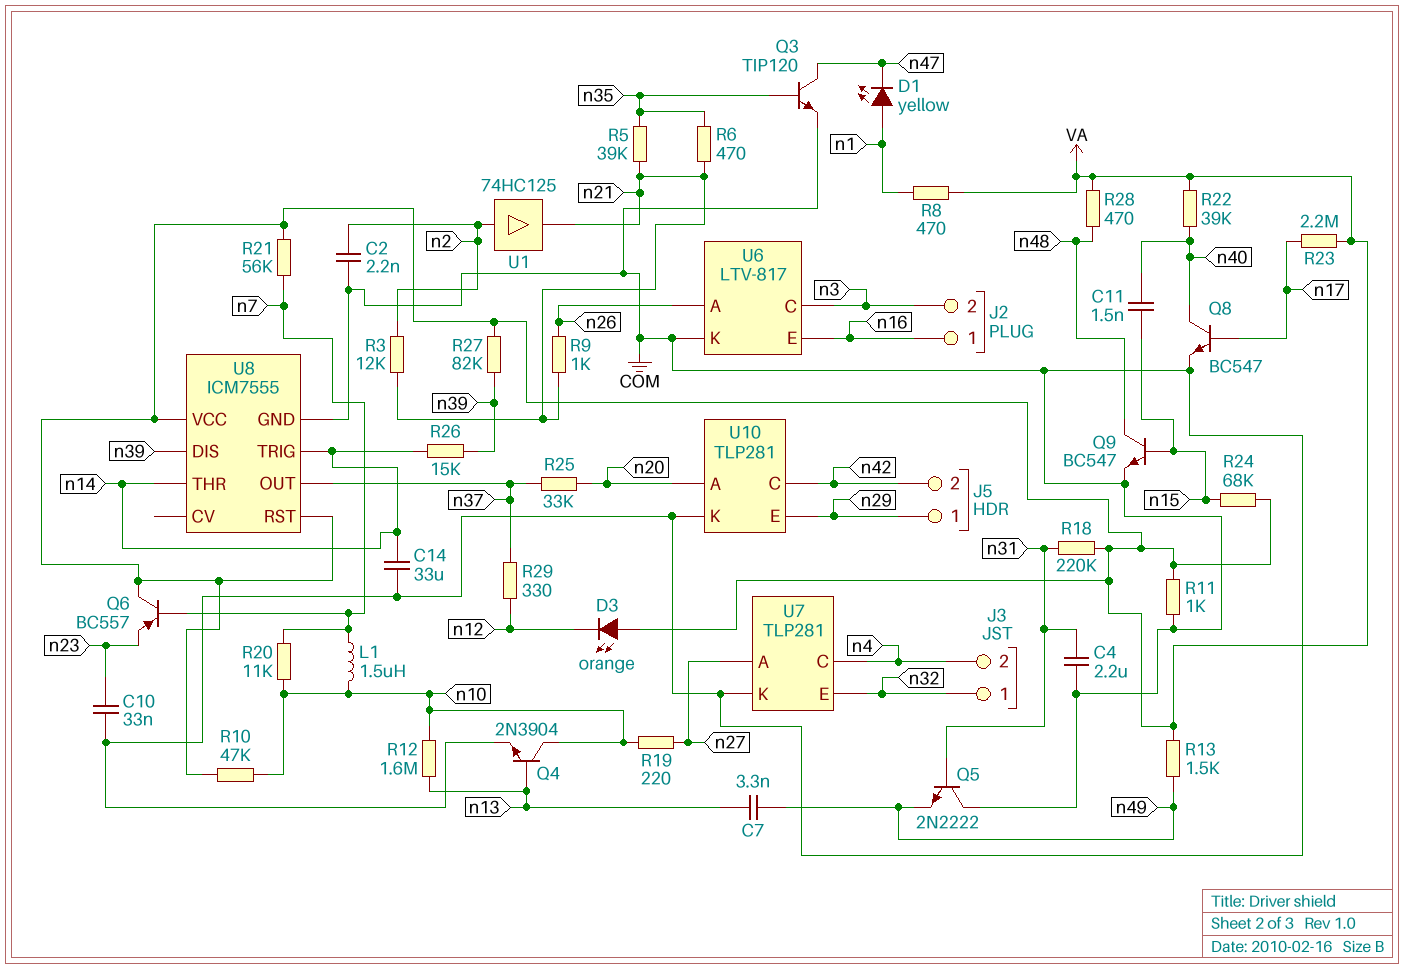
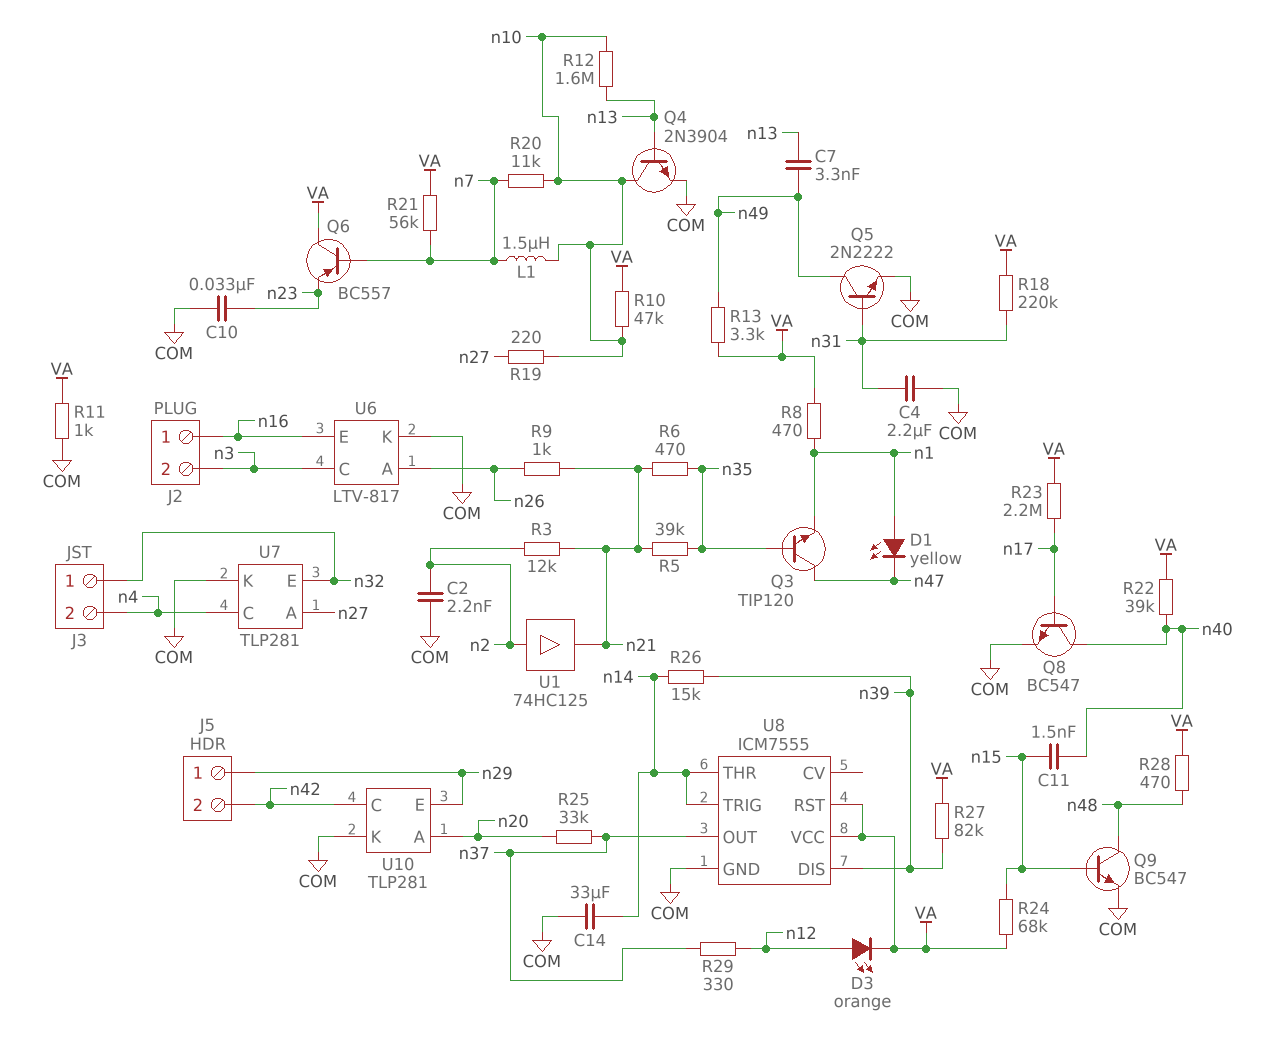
D3: LED orange (A VA, K n12) -> LED orange (A n12, K VA)
Q3: NPN TIP120 (B n35, C n47, E COM) -> NPN TIP120 (B n35, C n47, E n1)
Q5: NPN 2N2222 (B n31, C COM, E n49) -> NPN 2N2222 (B n31, C n49, E COM)
R13: 1.5k (VA, n49) -> 3.3k (VA, n49)

